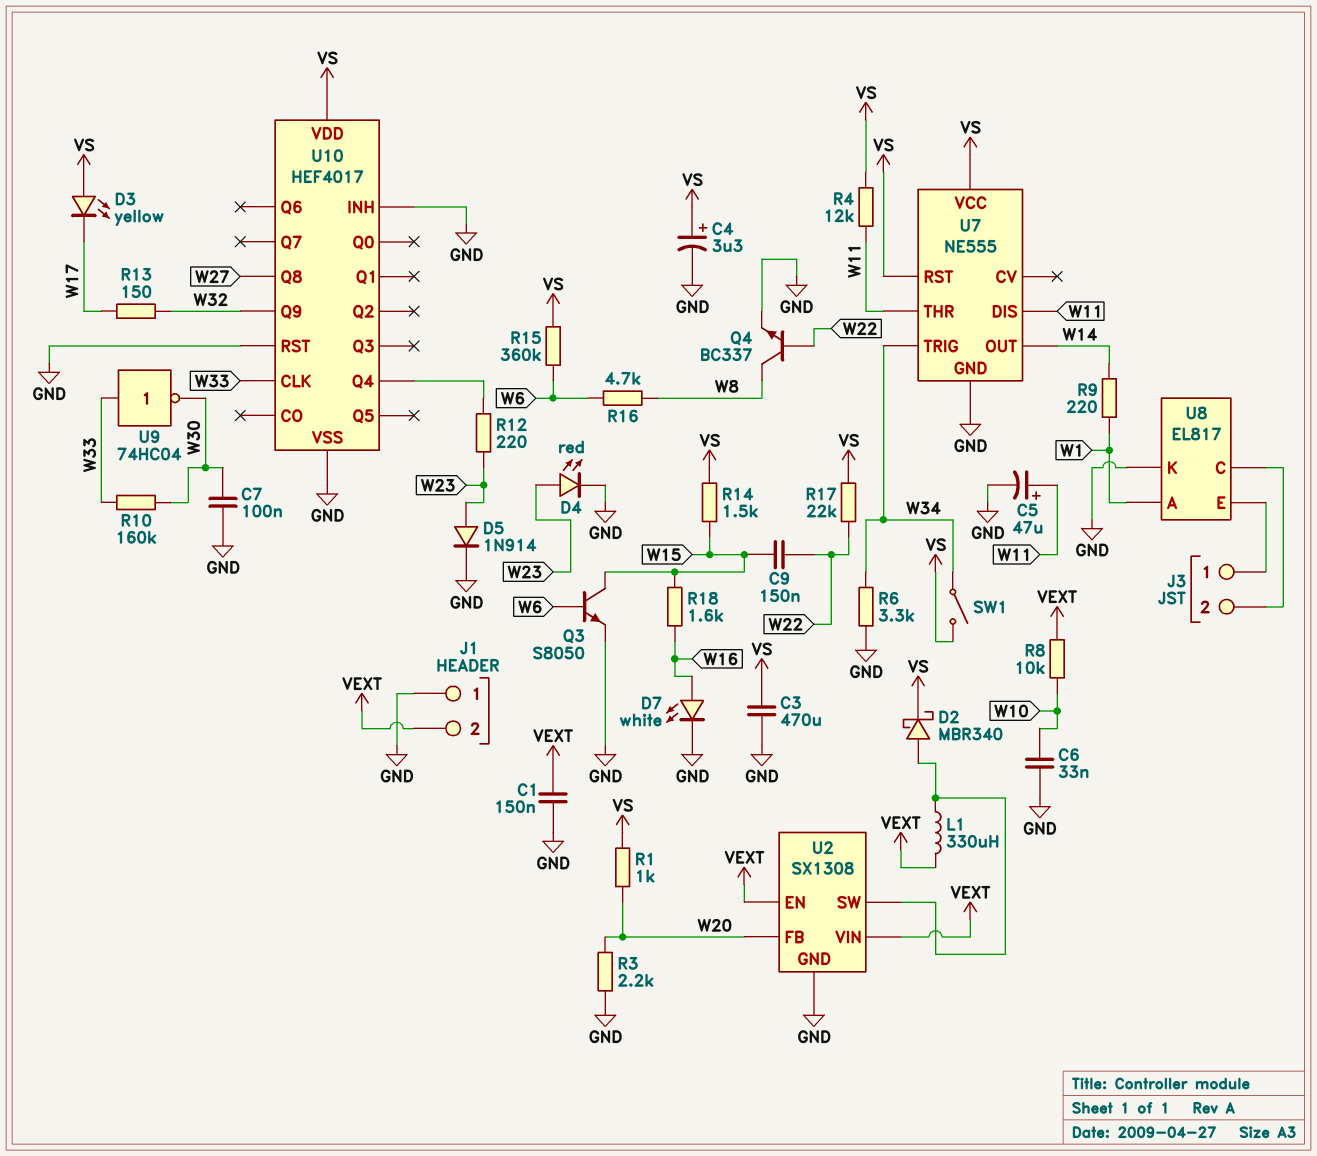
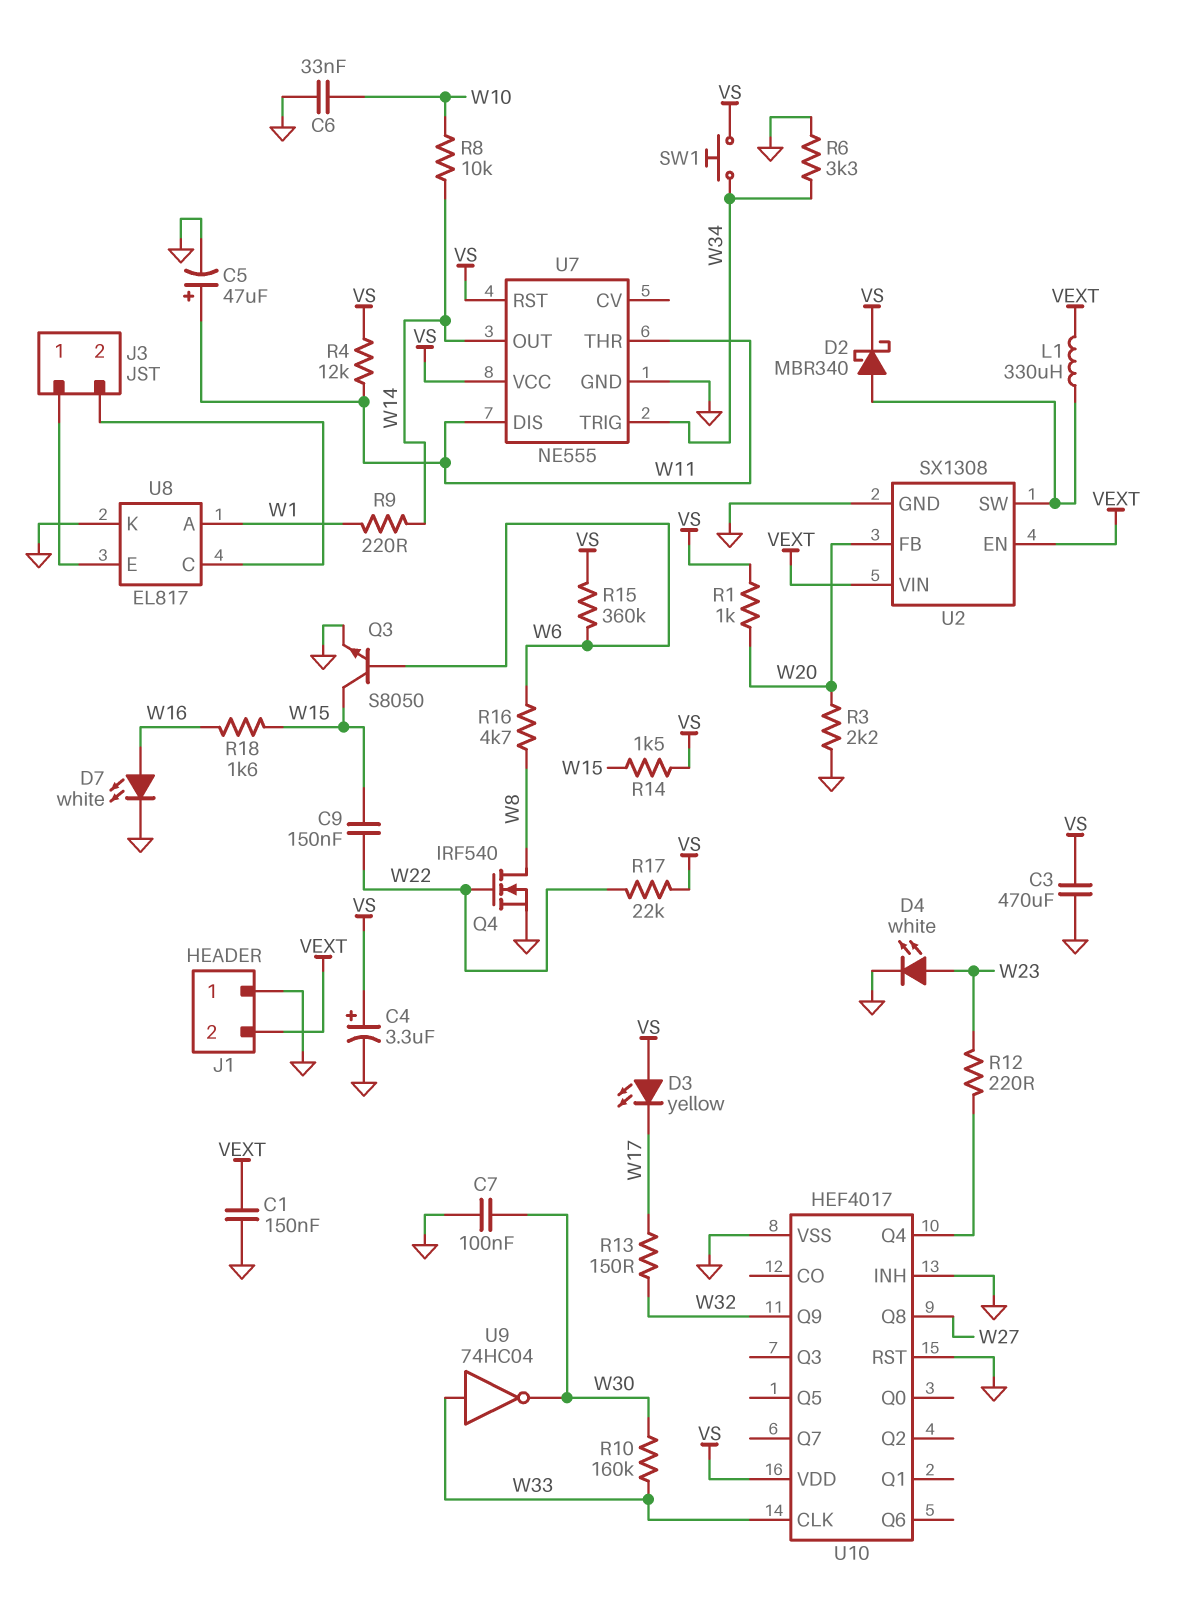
D4: LED red (A W23, K GND) -> LED white (A W23, K GND)
D5: diode 1N914 (A W23, K GND) -> none
Q4: NPN BC337 (B W22, C W8, E GND) -> NMOS IRF540 (G W22, D W8, S GND)
R8: 10k (VEXT, W10) -> 10k (W10, W14)
SW1: switch (VS, W34) -> button (VS, W34)

